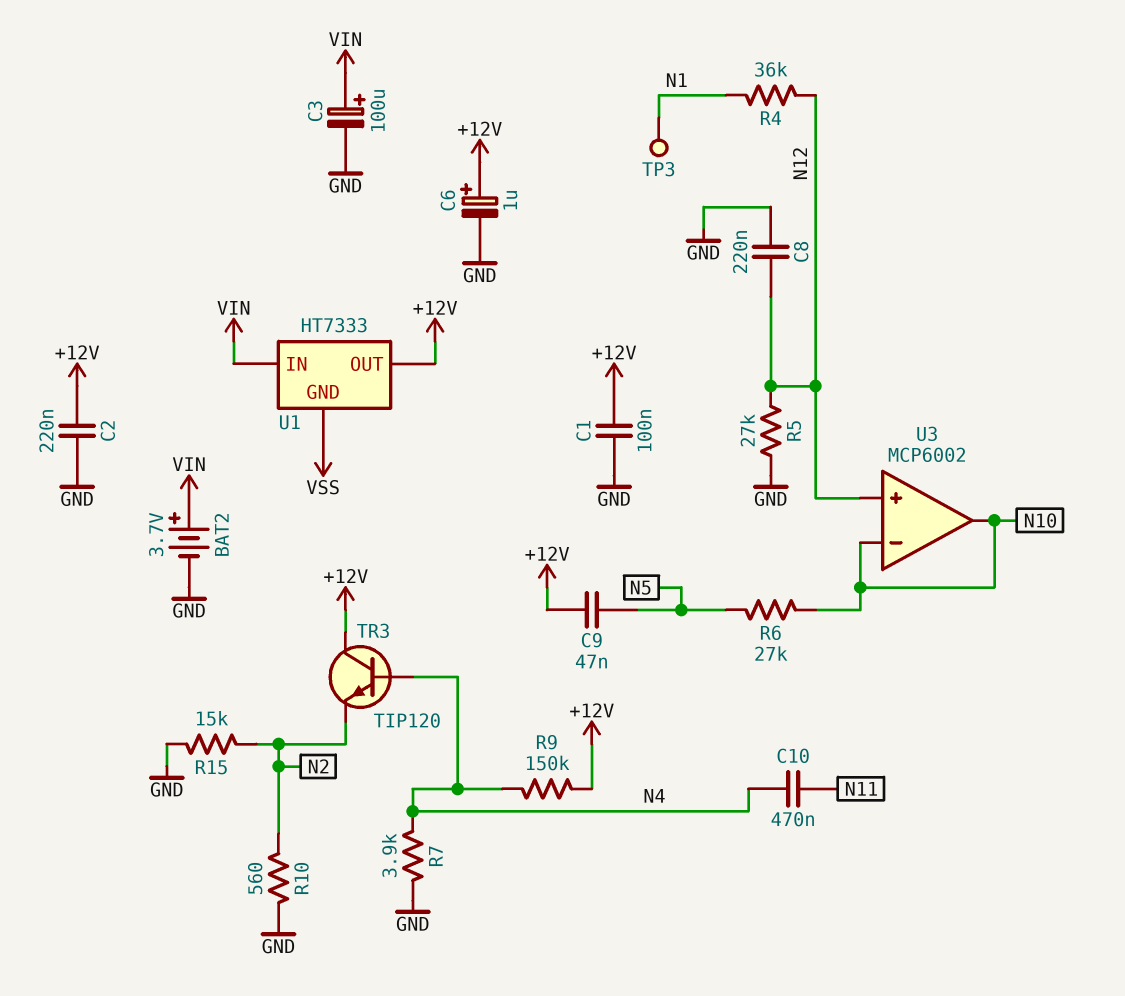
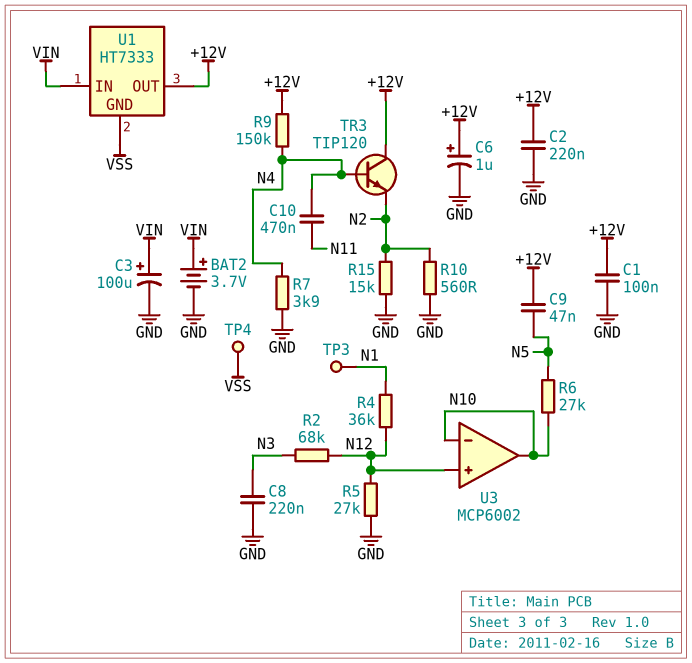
C8: 220nF (GND, N12) -> 220nF (GND, N3)
R2: none -> 68k (N3, N12)
TP4: none -> test point (VSS)

